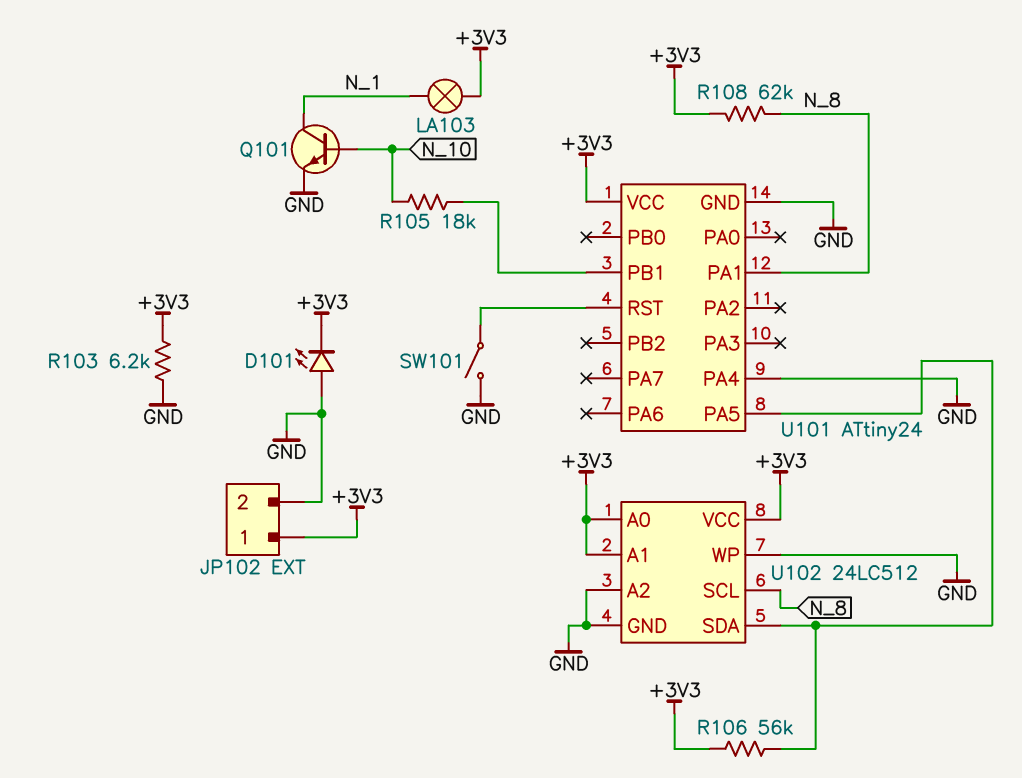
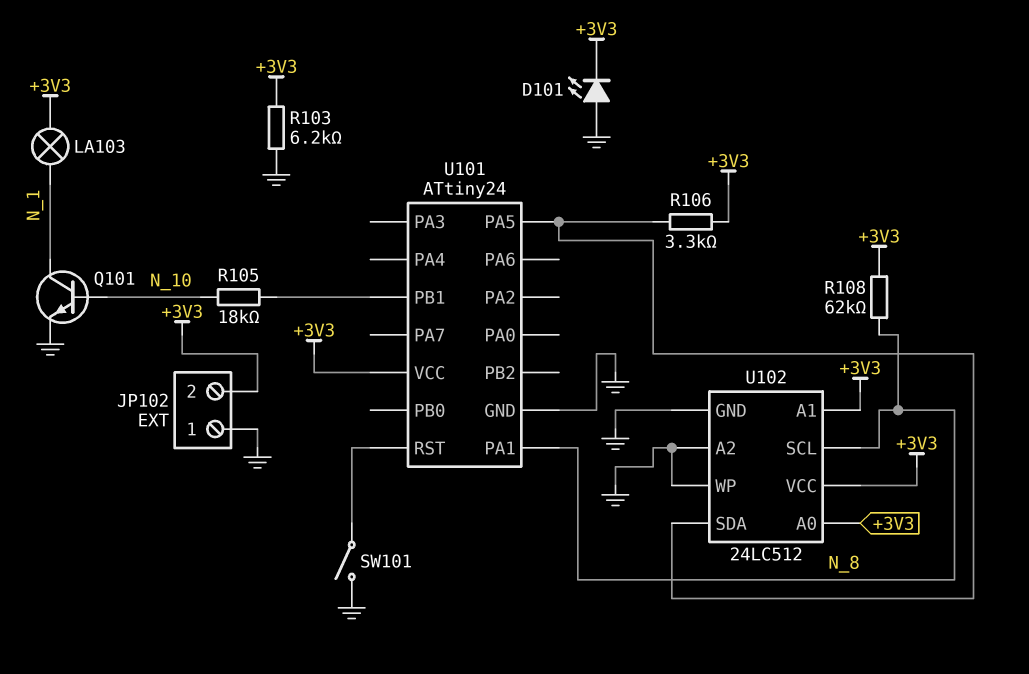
JP102 pin 1: +3V3 -> GND
JP102 pin 2: GND -> +3V3
R106: 56k (+3V3, U101/PA5) -> 3.3k (+3V3, U101/PA5)
U101 pin PA4: GND -> none

